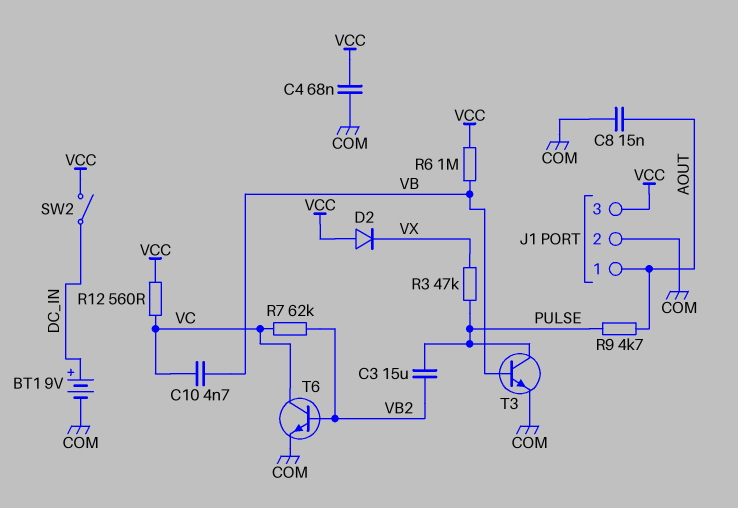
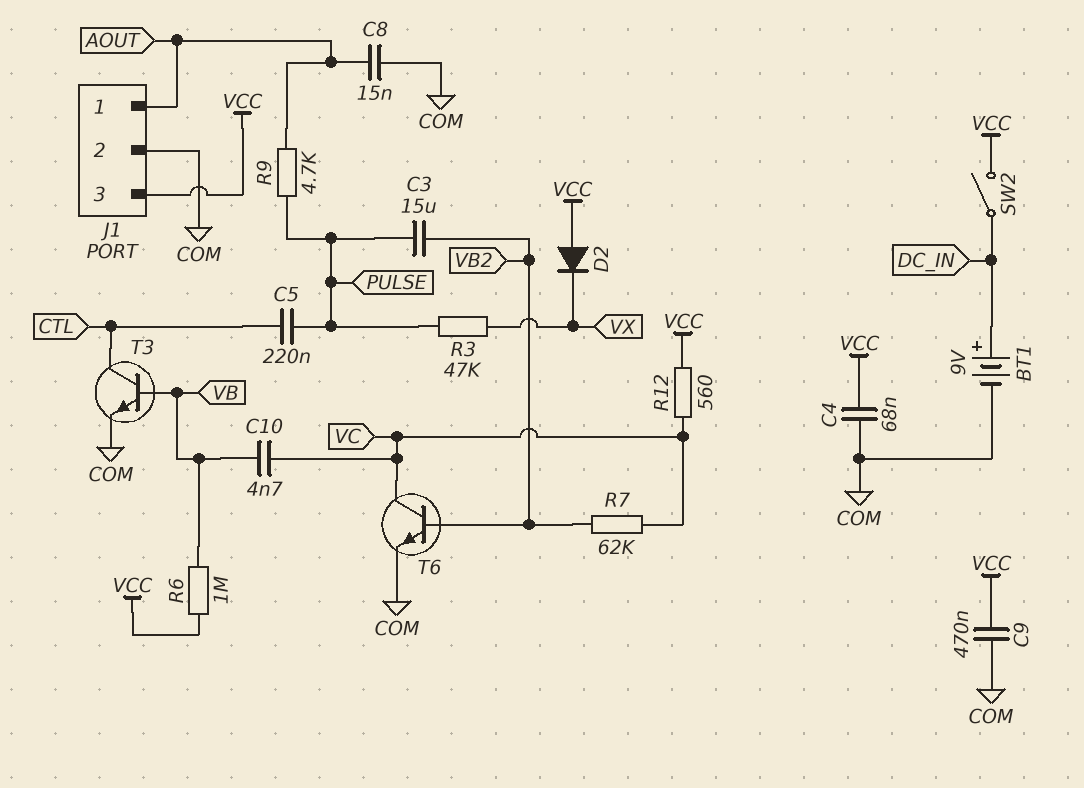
C5: none -> 220nF (CTL, PULSE)
C9: none -> 470nF (COM, VCC)
T3: NPN (B VB, C PULSE, E COM) -> NPN (B VB, C CTL, E COM)

